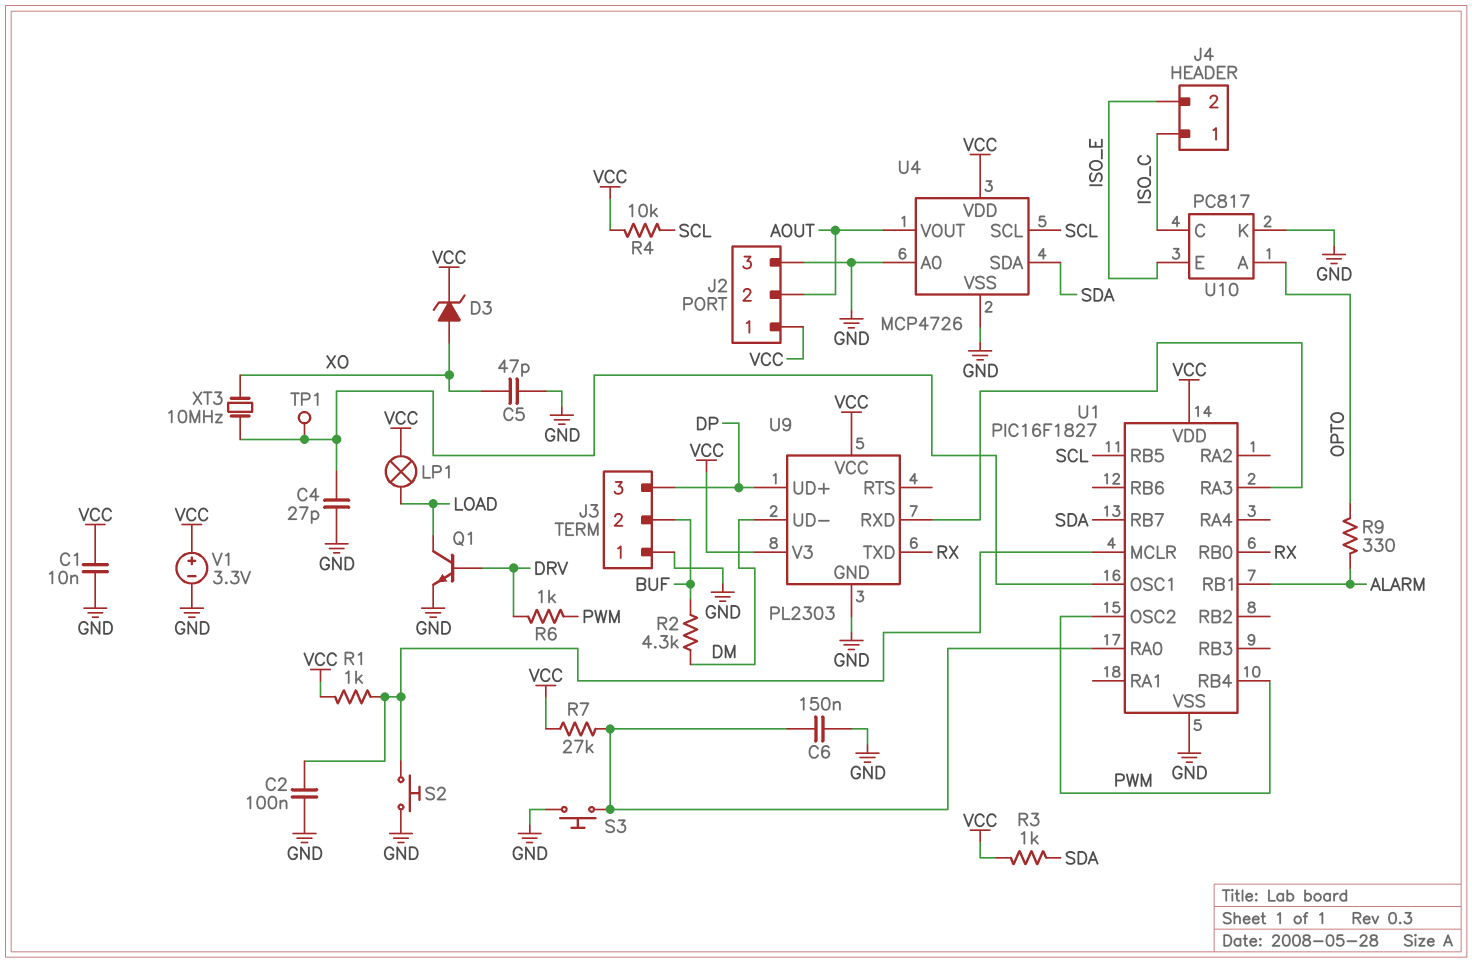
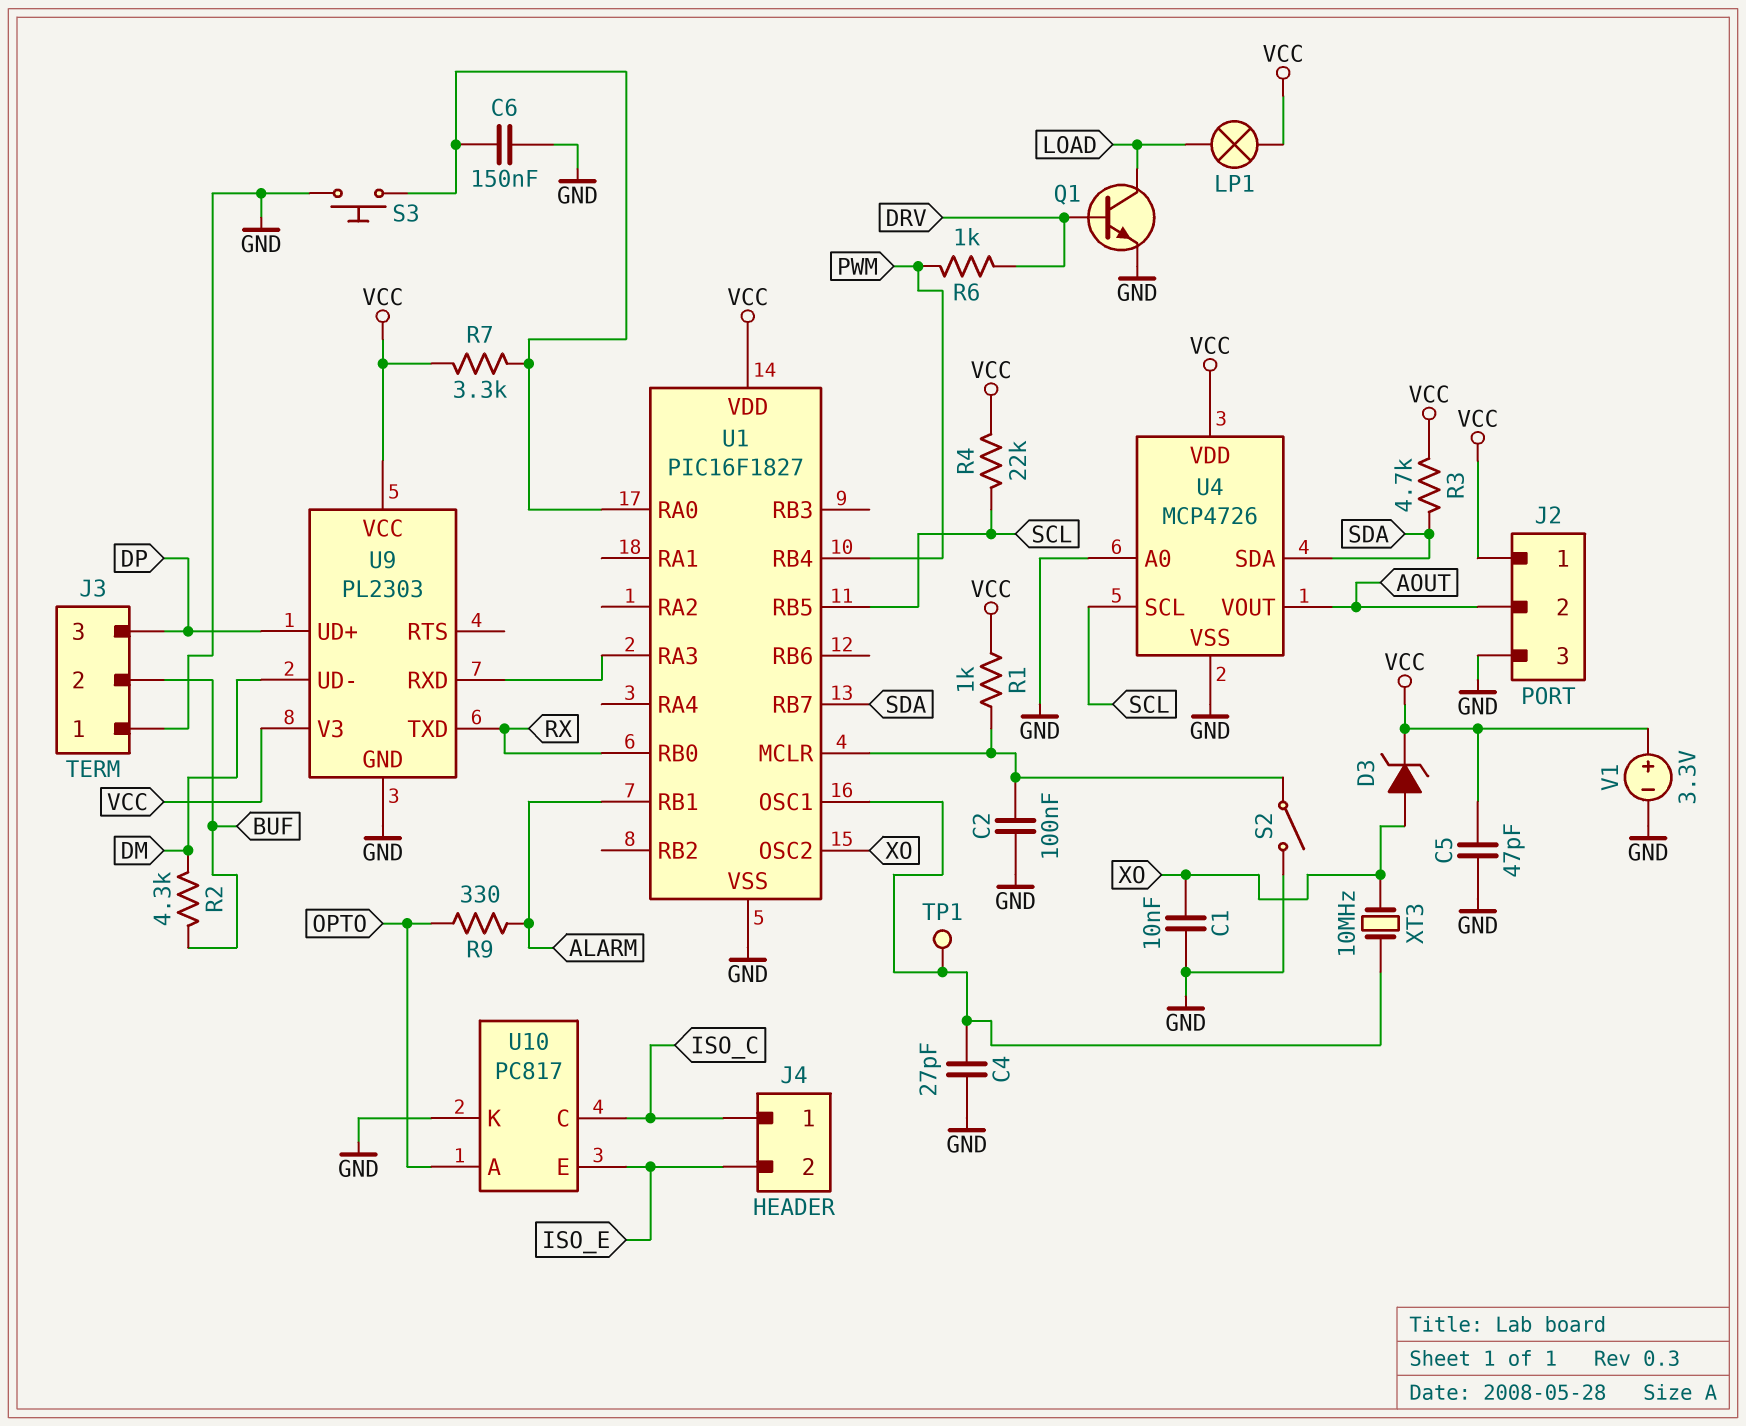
C1: 10nF (GND, VCC) -> 10nF (GND, XO)
C5: 47pF (GND, XO) -> 47pF (GND, VCC)
R3: 1k (SDA, VCC) -> 4.7k (SDA, VCC)
R4: 10k (SCL, VCC) -> 22k (SCL, VCC)
R7: 27k (U1/RA0, VCC) -> 3.3k (U1/RA0, VCC)
S2: button (GND, U1/MCLR) -> switch (GND, U1/MCLR)
U1 pin OSC2: PWM -> XO

